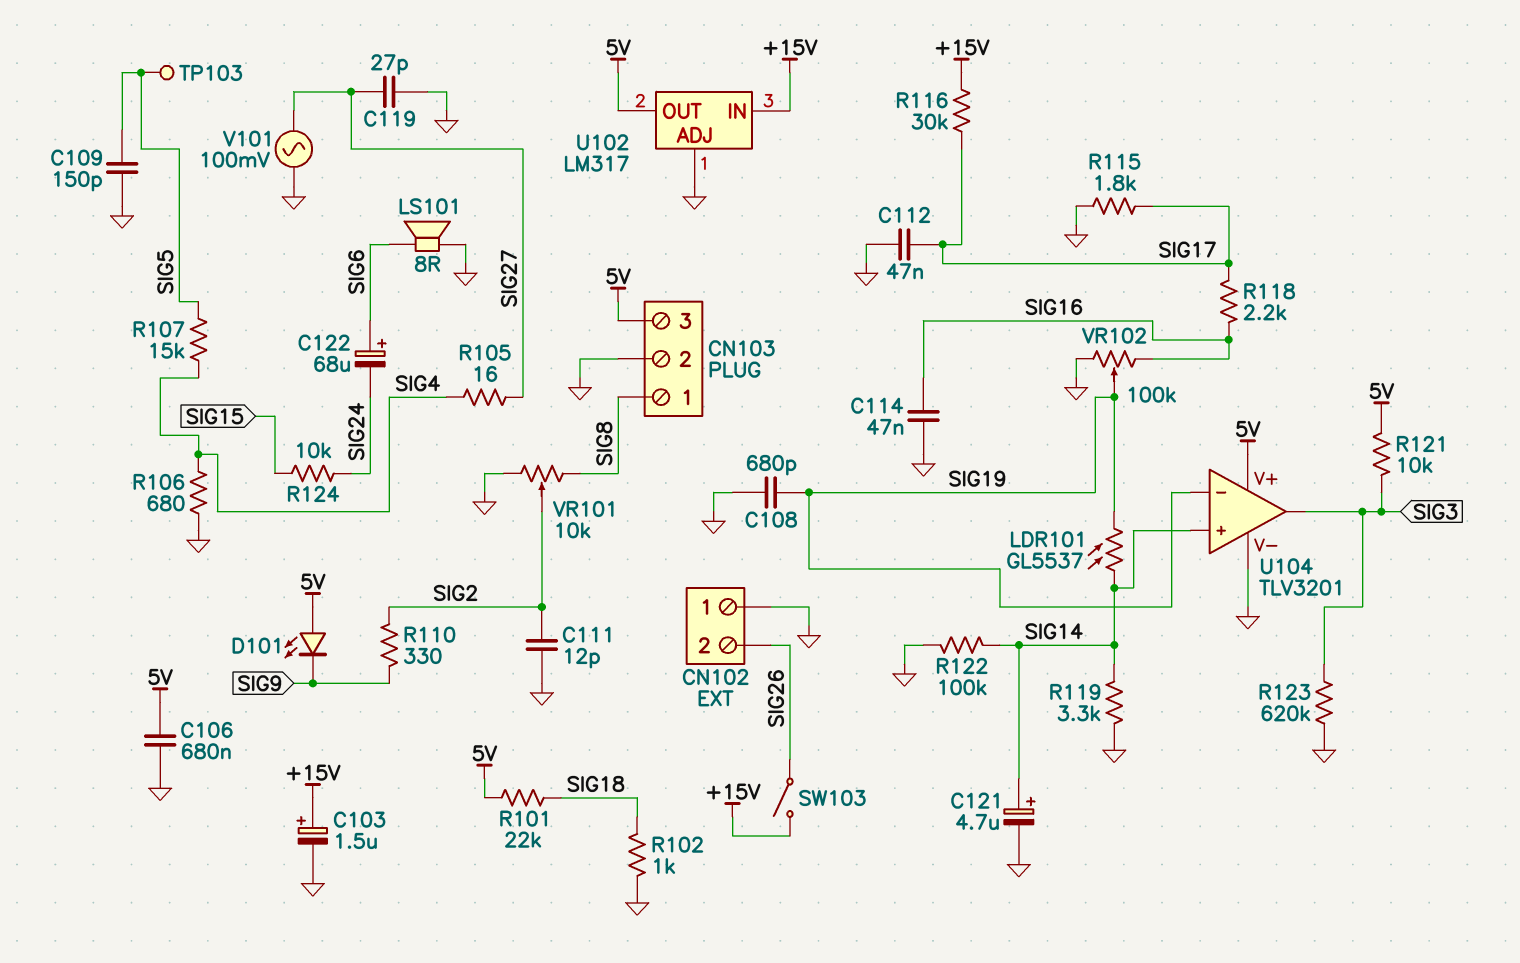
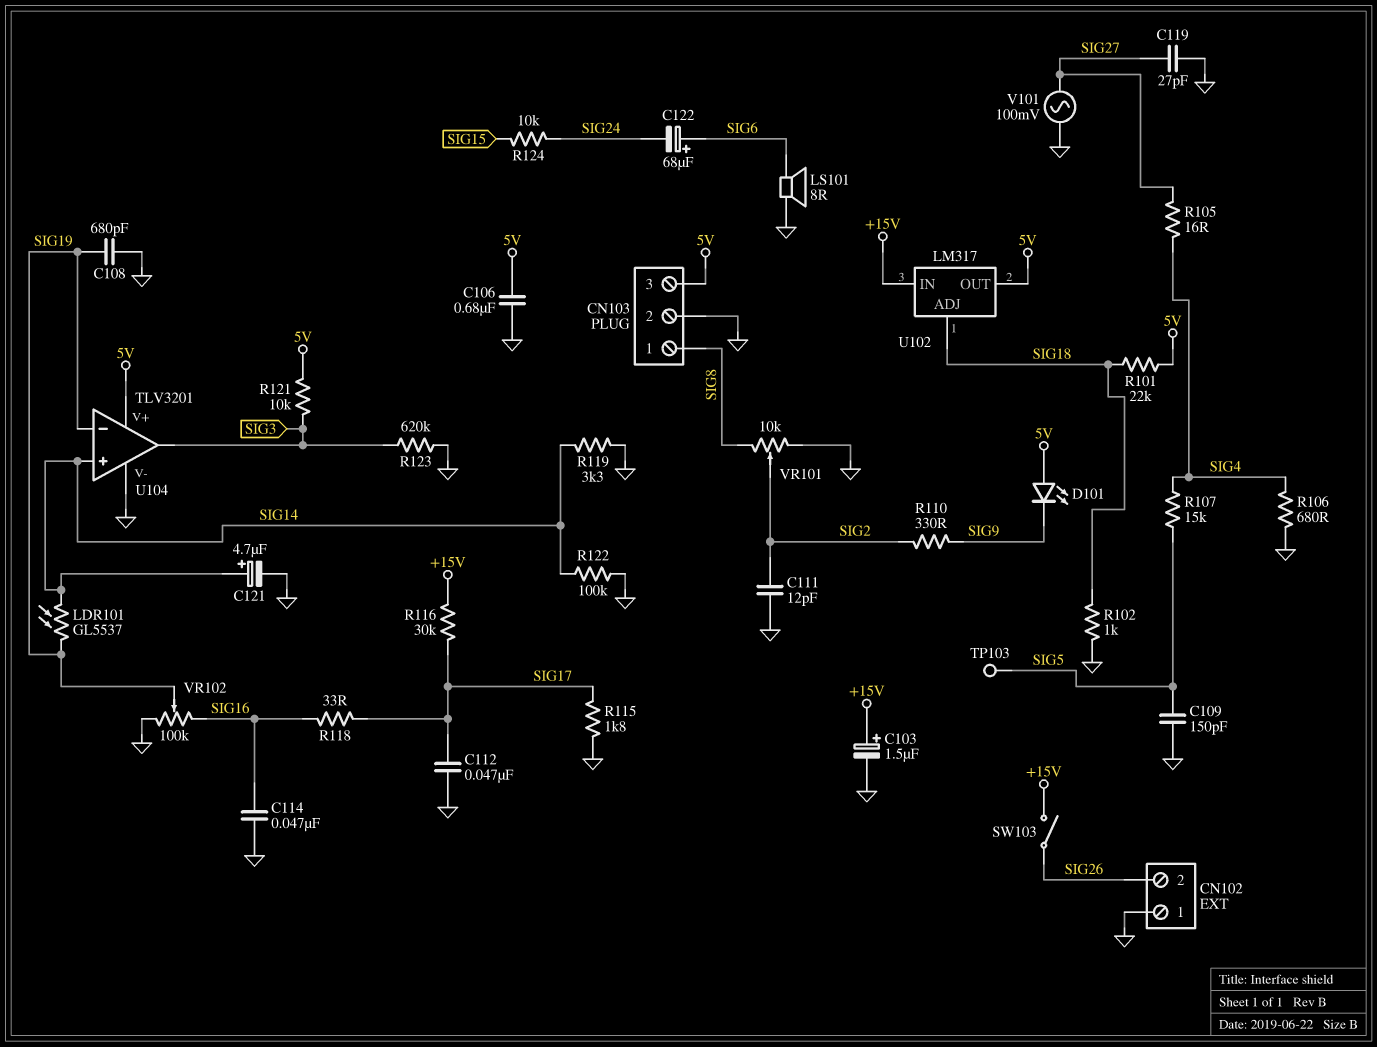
R118: 2.2k (SIG16, SIG17) -> 33 (SIG16, SIG17)
U102 pin ADJ: GND -> SIG18

